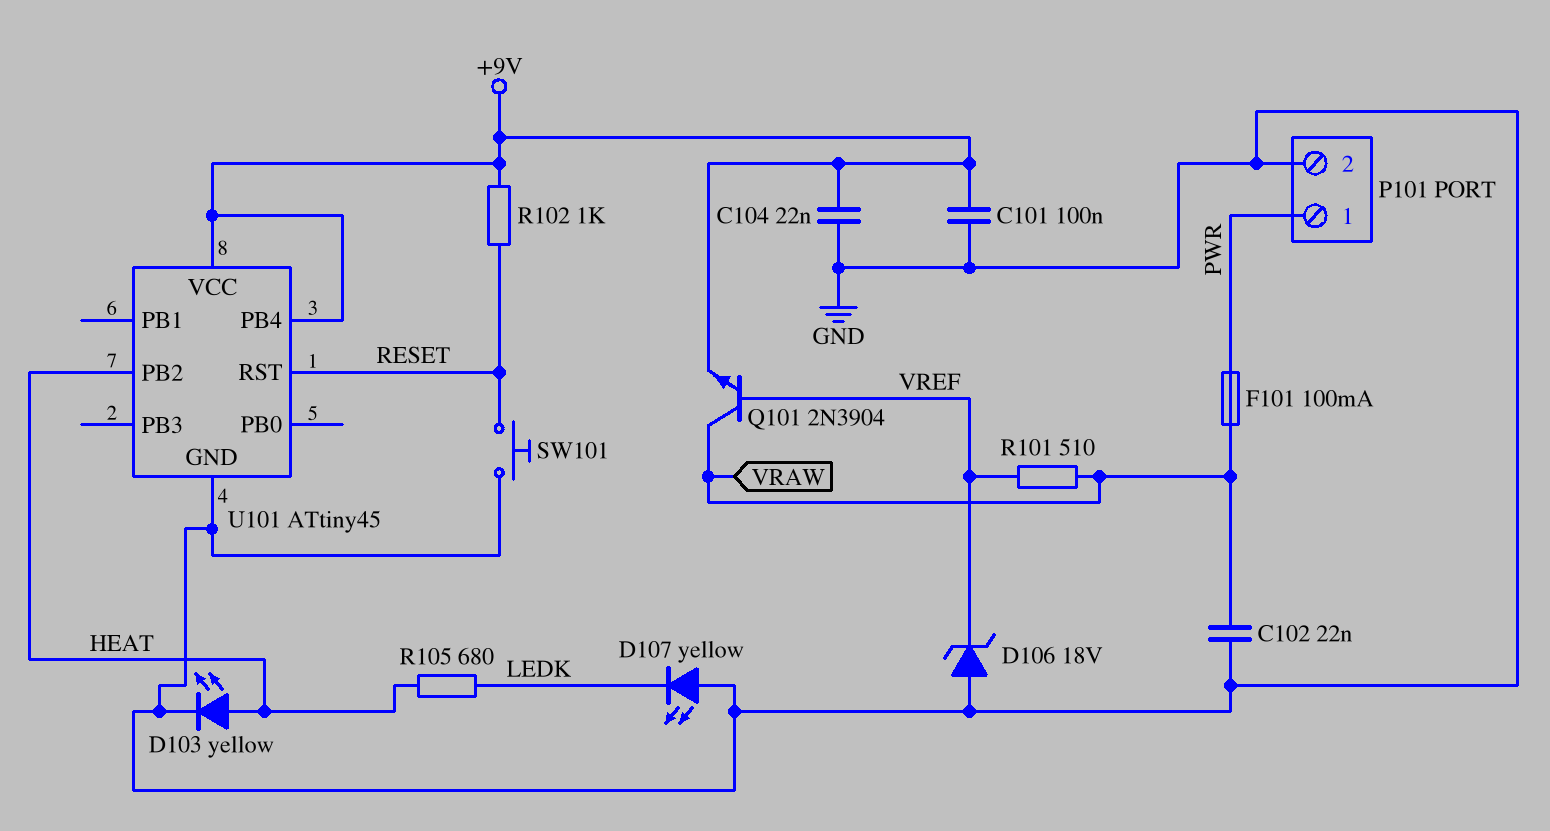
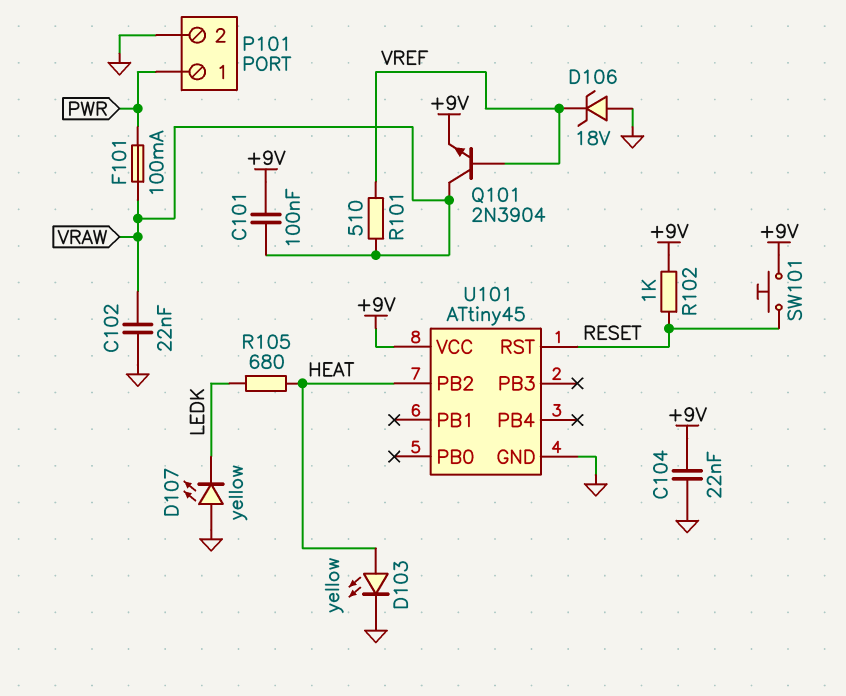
C101: 100nF (+9V, GND) -> 100nF (+9V, VRAW)
SW101: button (GND, RESET) -> button (+9V, RESET)
U101 pin PB4: +9V -> none

